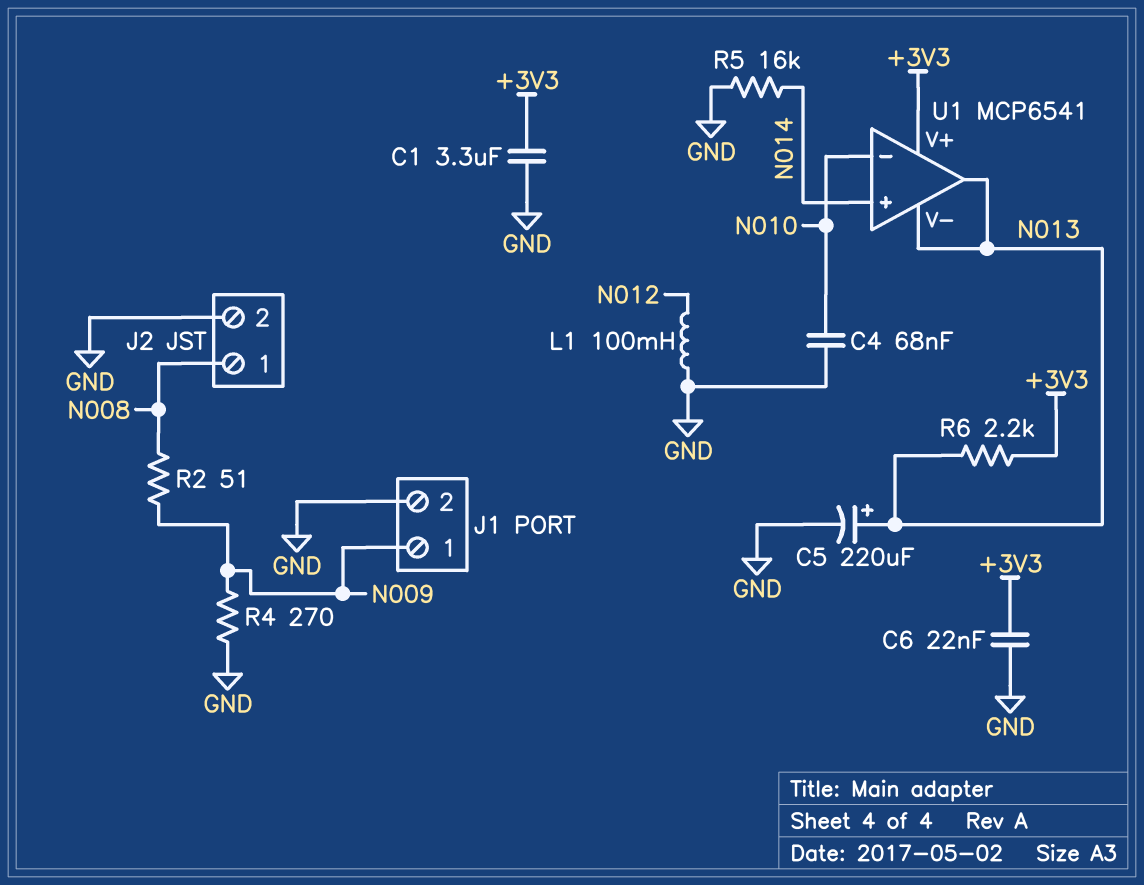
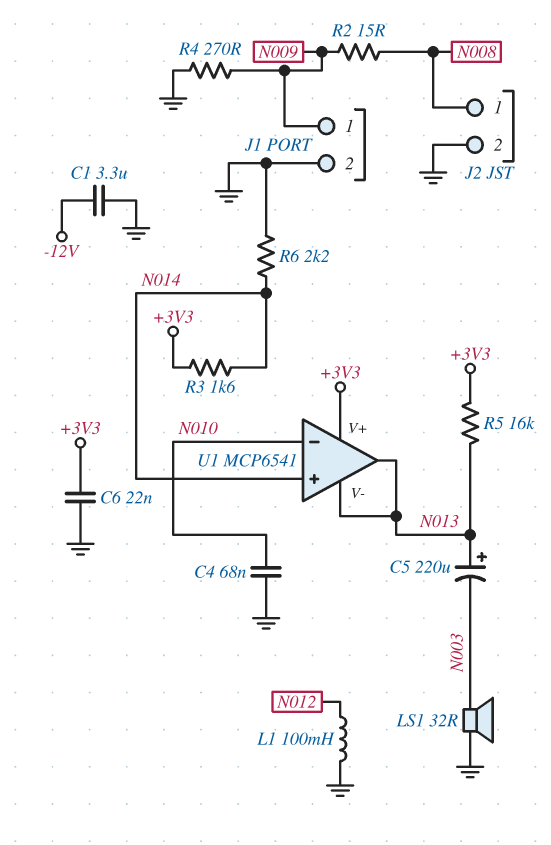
C1: 3.3uF (+3V3, GND) -> 3.3uF (-12V, GND)
C5: 220uF (plus N013, minus GND) -> 220uF (plus N013, minus N003)
LS1: none -> speaker 32R (GND, N003)
R2: 51 (N008, N009) -> 15 (N008, N009)
R3: none -> 1.6k (+3V3, N014)
R5: 16k (GND, N014) -> 16k (+3V3, N013)
R6: 2.2k (+3V3, N013) -> 2.2k (GND, N014)

